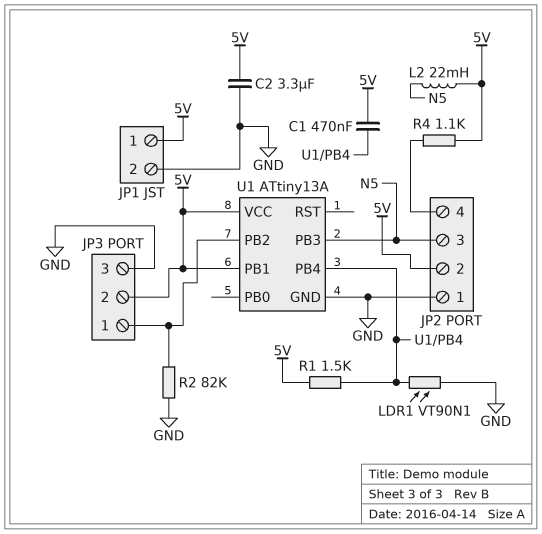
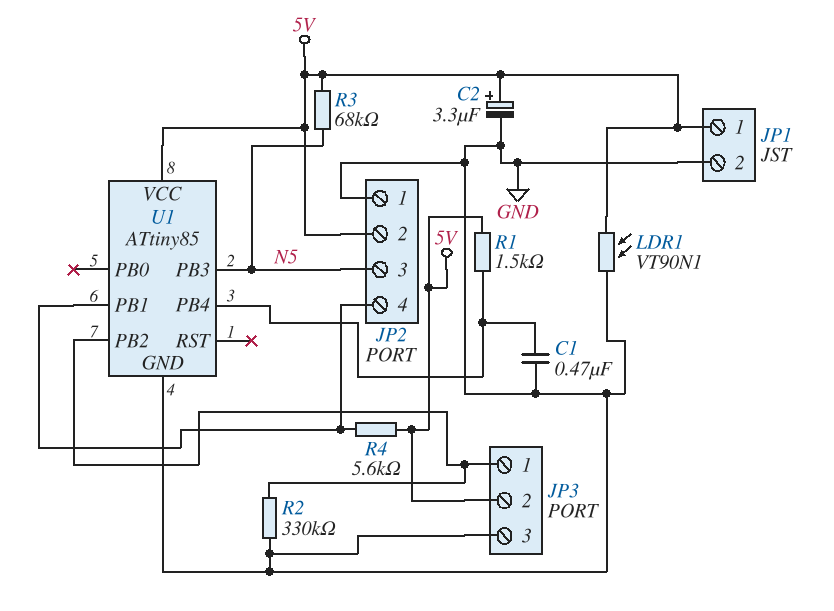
C1: 470nF (5V, U1/PB4) -> 470nF (GND, U1/PB4)
C2: 3.3uF (5V, GND) -> 3.3uF (plus 5V, minus GND)
L2: 22mH (5V, N5) -> none
LDR1: VT90N1 (GND, U1/PB4) -> VT90N1 (5V, GND)
R2: 82k (GND, JP3/1) -> 330k (GND, JP3/1)
R3: none -> 68k (5V, N5)
R4: 1.1k (5V, JP2/4) -> 5.6k (5V, JP2/4)
U1: ATtiny13A -> ATtiny85
U1 pin PB1: 5V -> JP2/4

